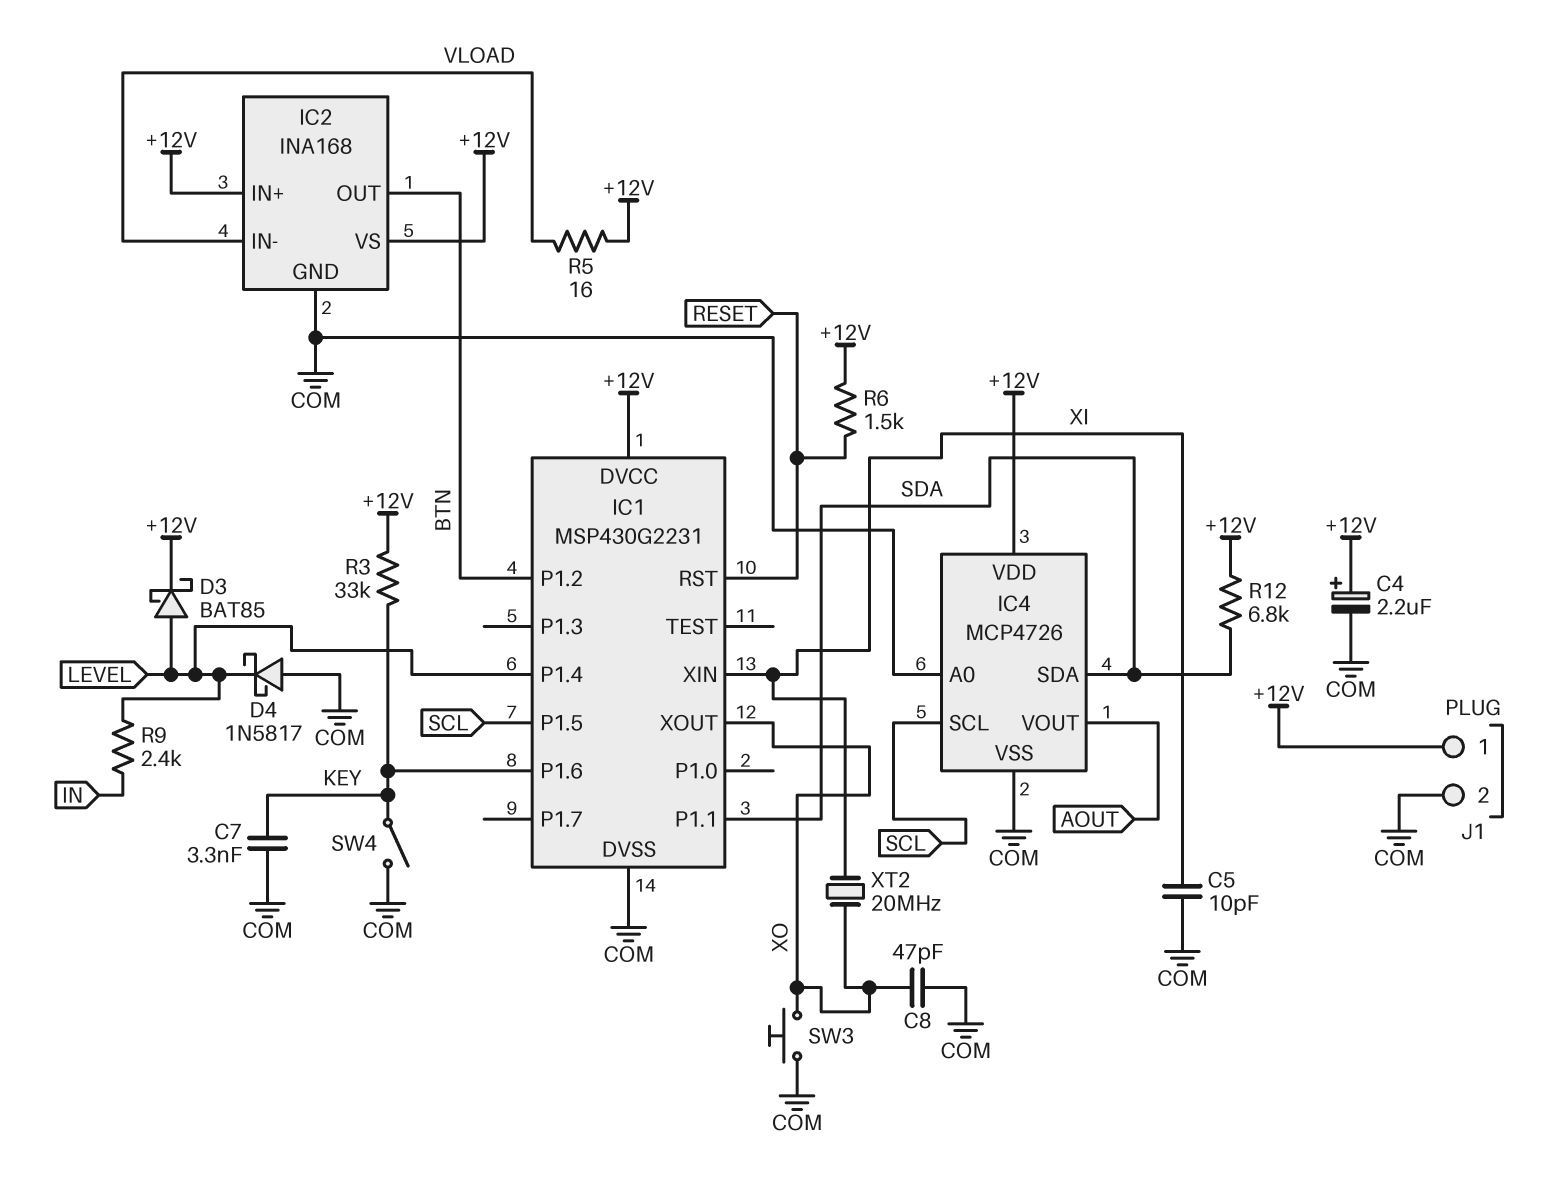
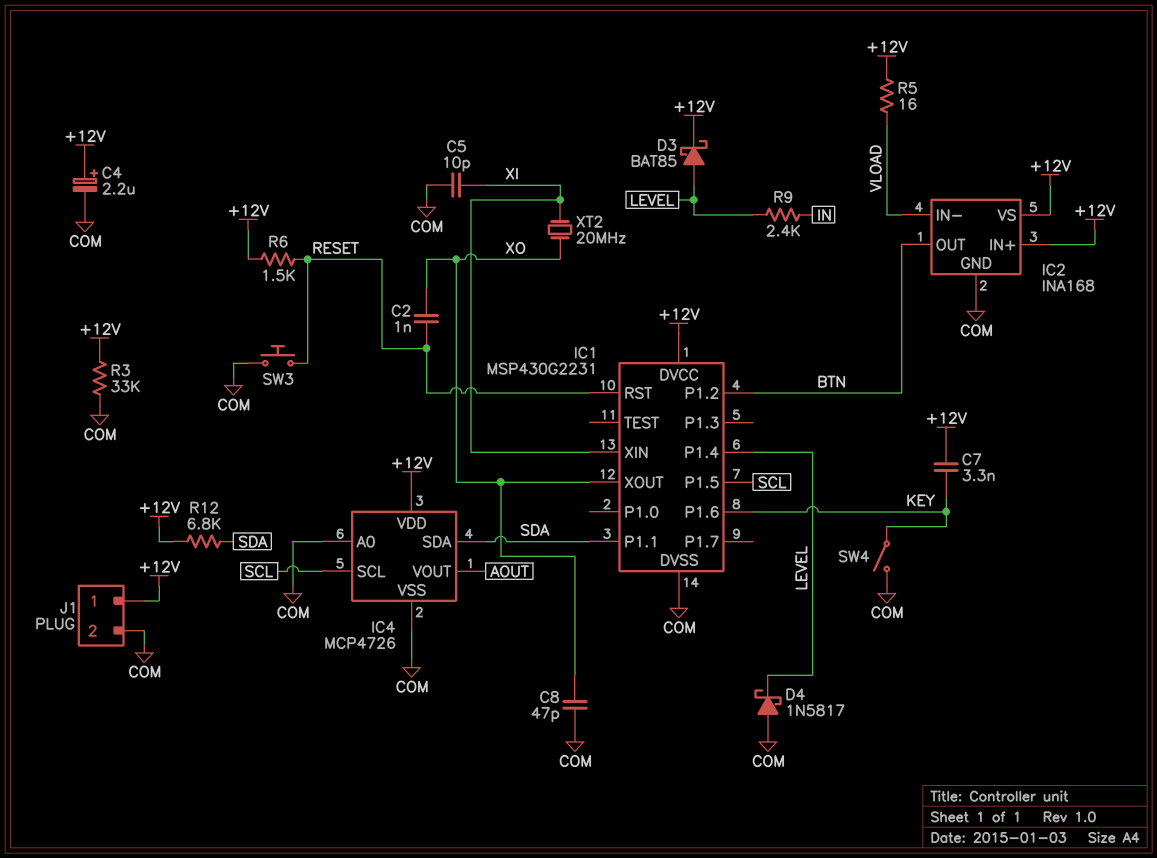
C2: none -> 1nF (RESET, XO)
C7: 3.3nF (COM, KEY) -> 3.3nF (+12V, KEY)
R3: 33k (+12V, KEY) -> 33k (+12V, COM)
SW3: button (COM, XO) -> button (COM, RESET)

